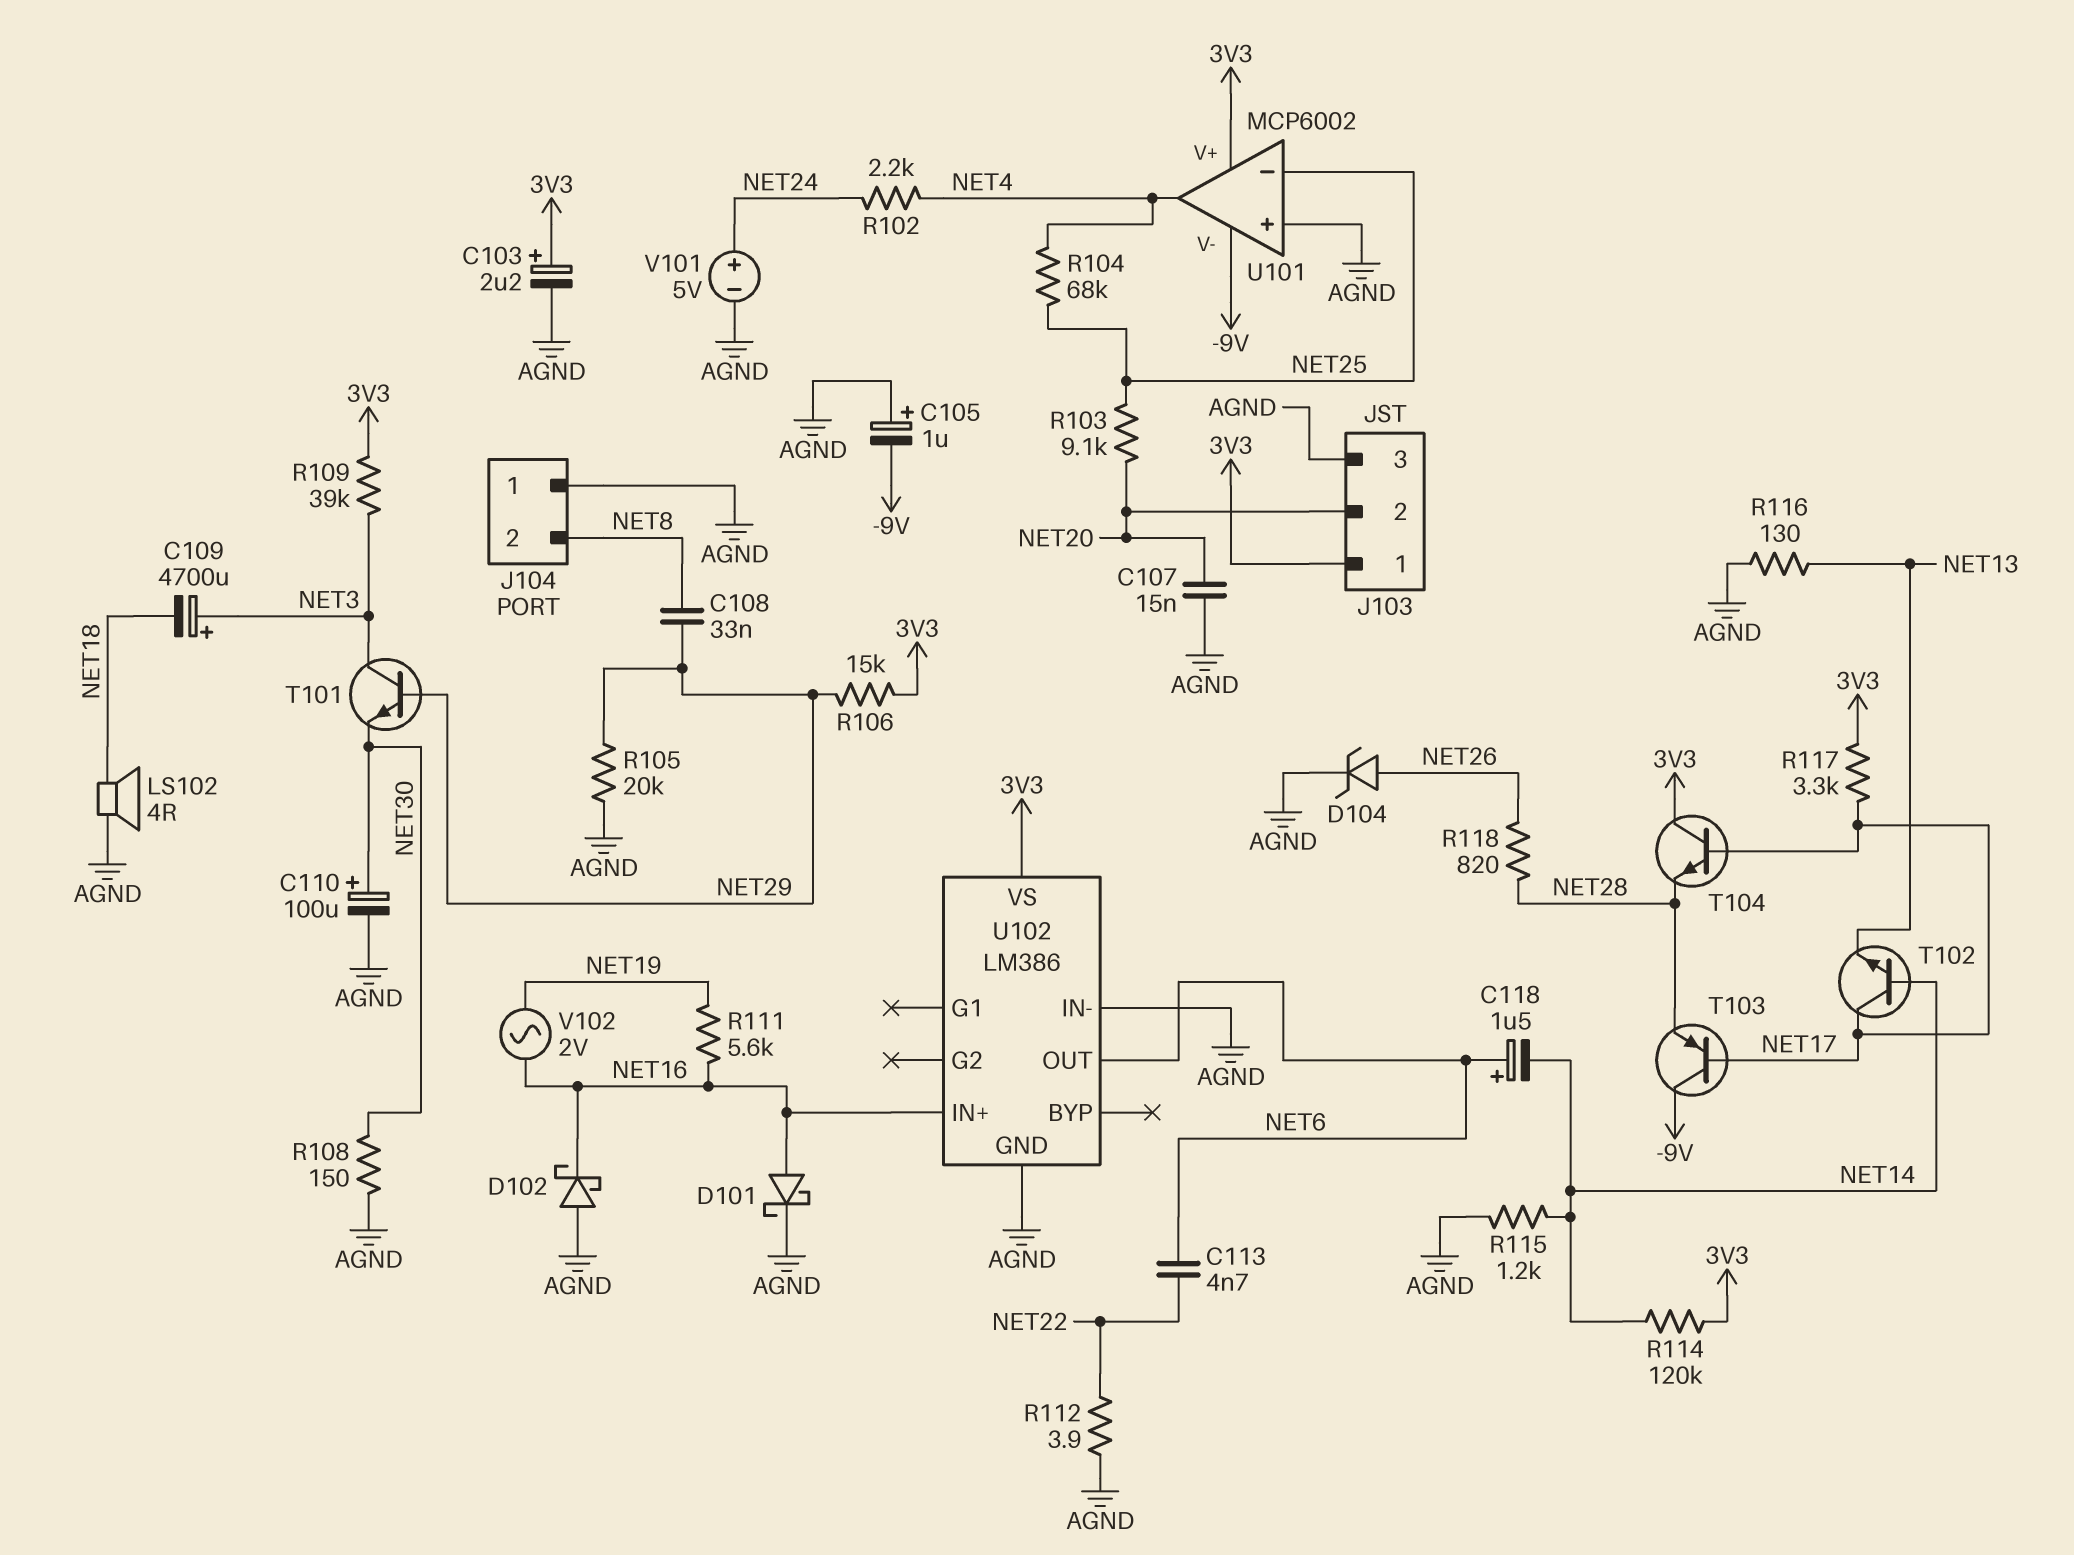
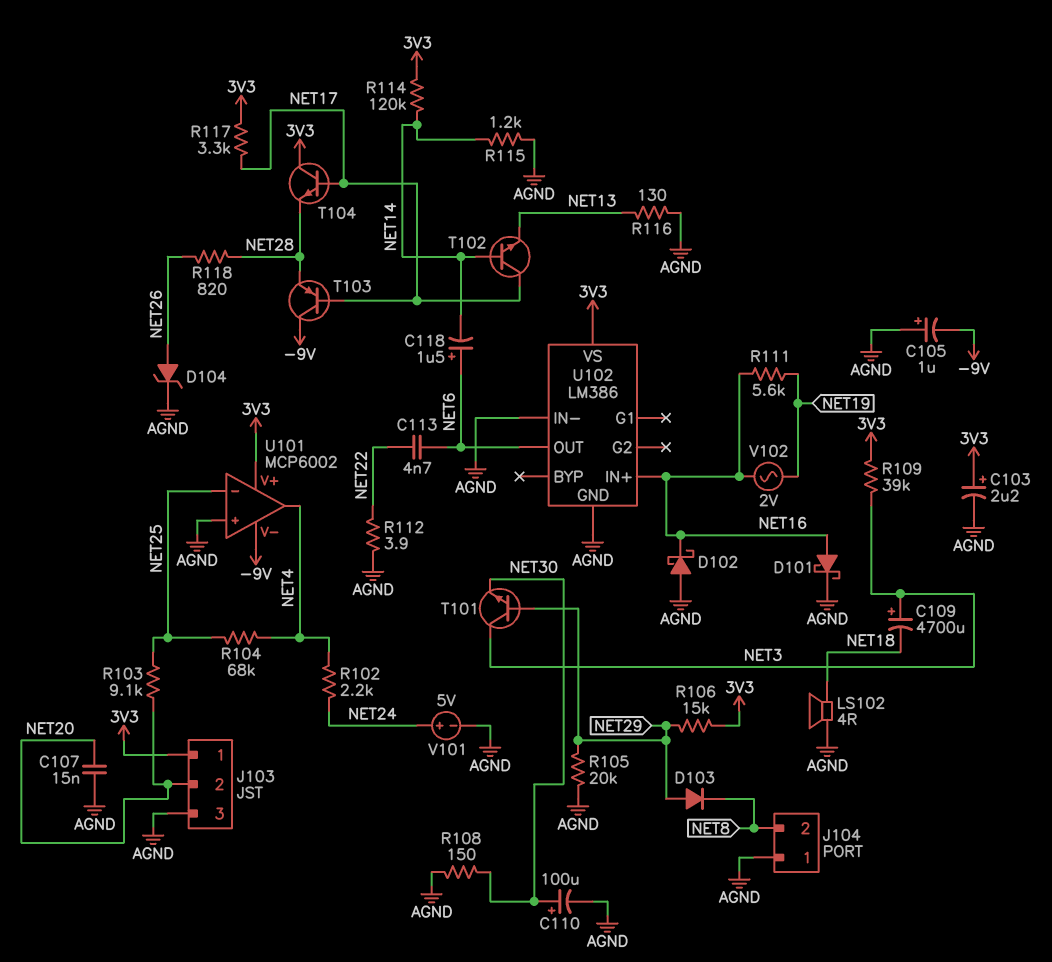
C108: 33nF (NET8, NET29) -> none
D103: none -> diode (A NET29, K NET8)

